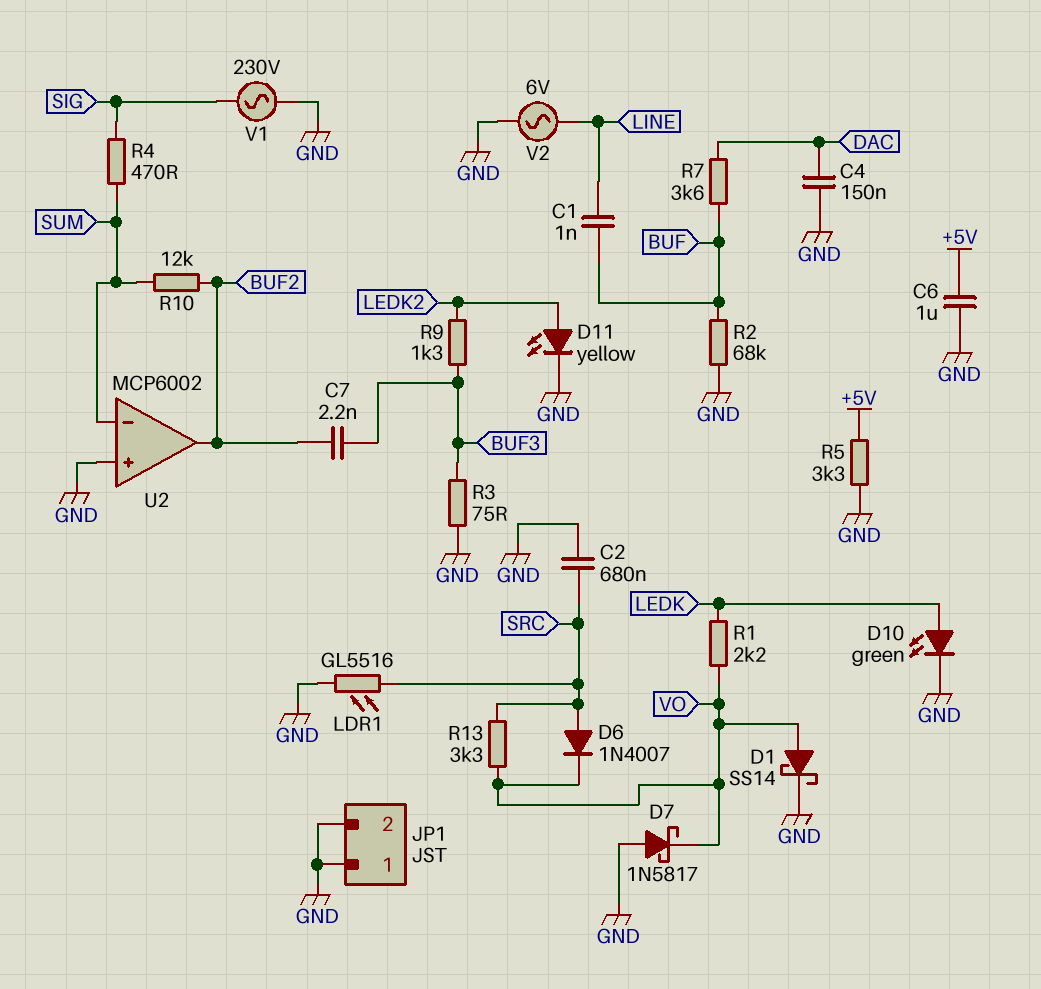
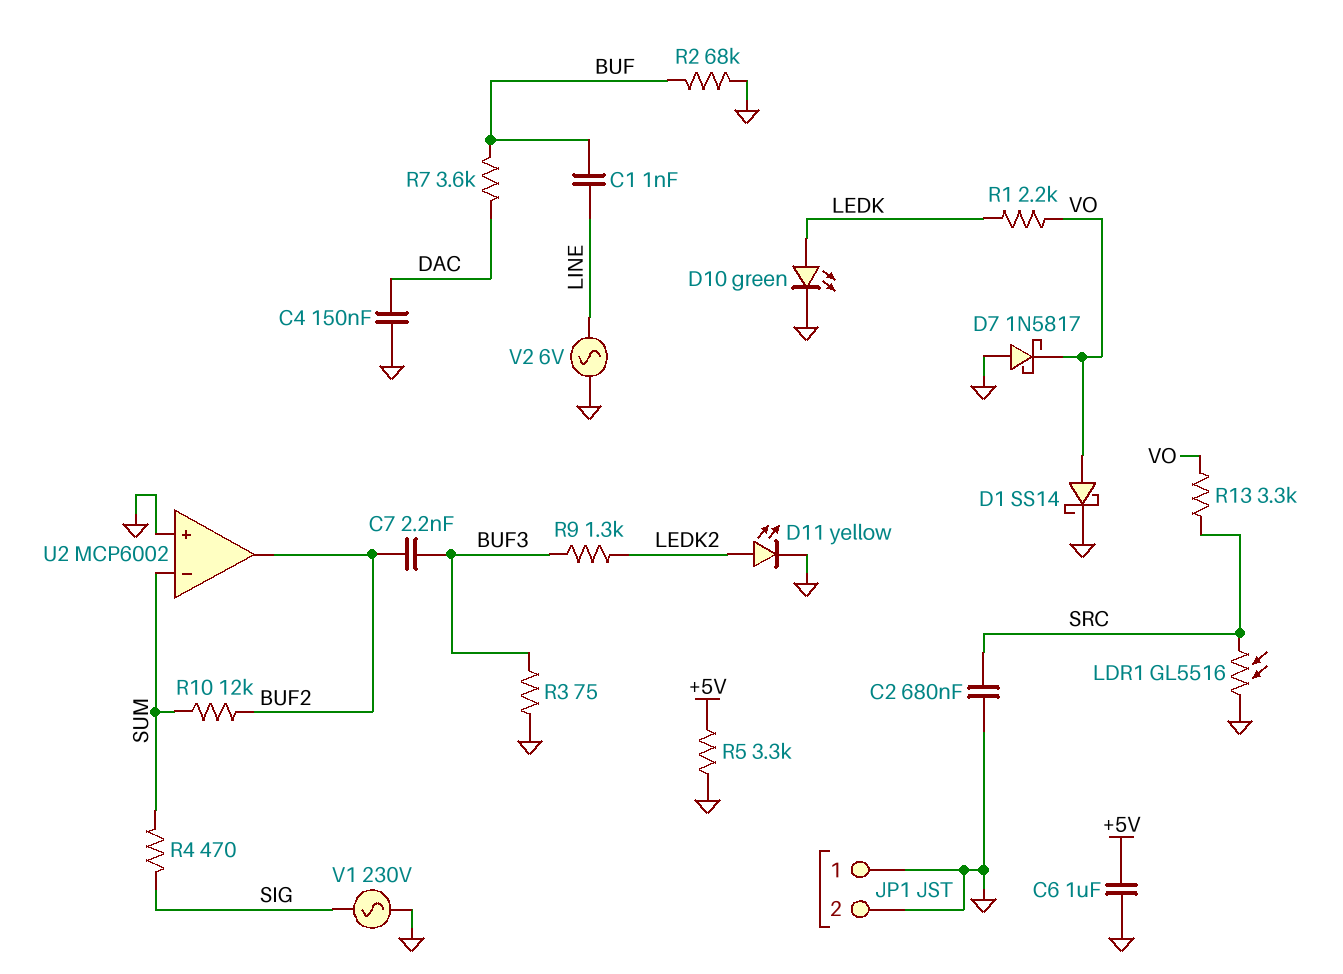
D6: diode 1N4007 (A SRC, K VO) -> none

